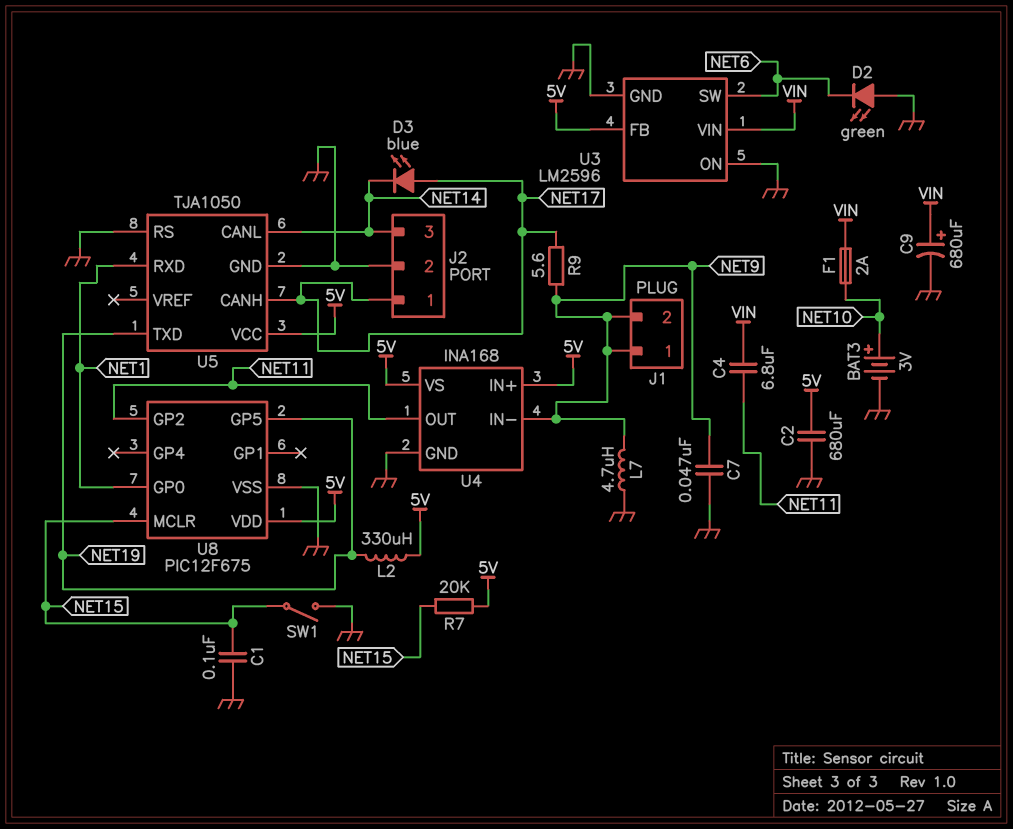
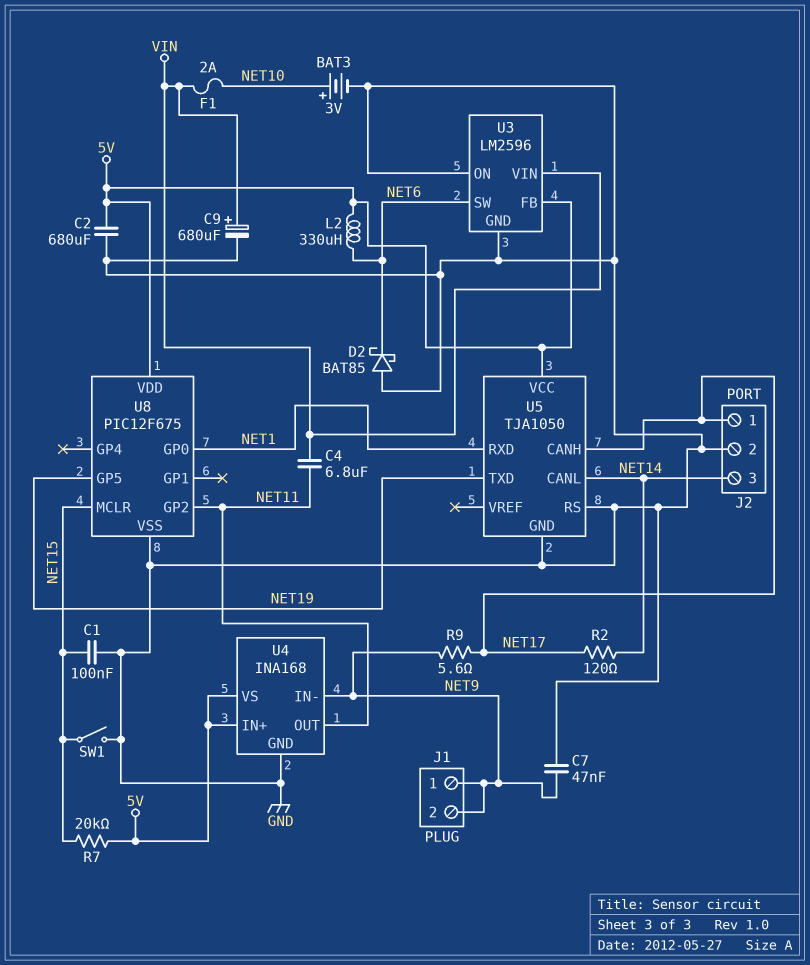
D2: LED green (A GND, K NET6) -> schottky BAT85 (A GND, K NET6)
D3: LED blue (A NET17, K NET14) -> none
L2: 330uH (5V, NET19) -> 330uH (5V, NET6)
L7: 4.7uH (GND, NET9) -> none
R2: none -> 120 (NET14, NET17)

